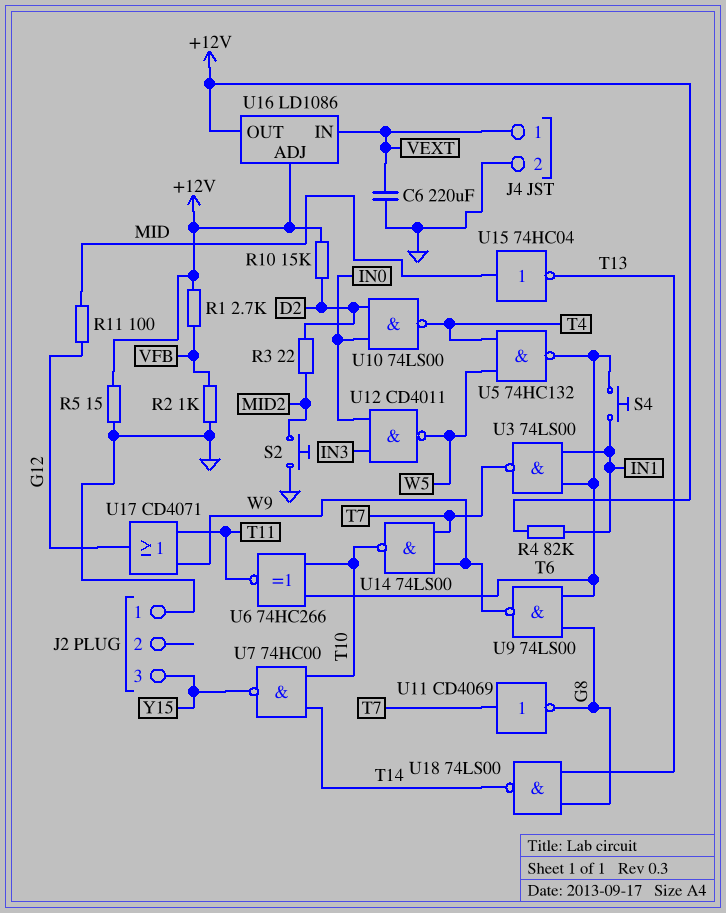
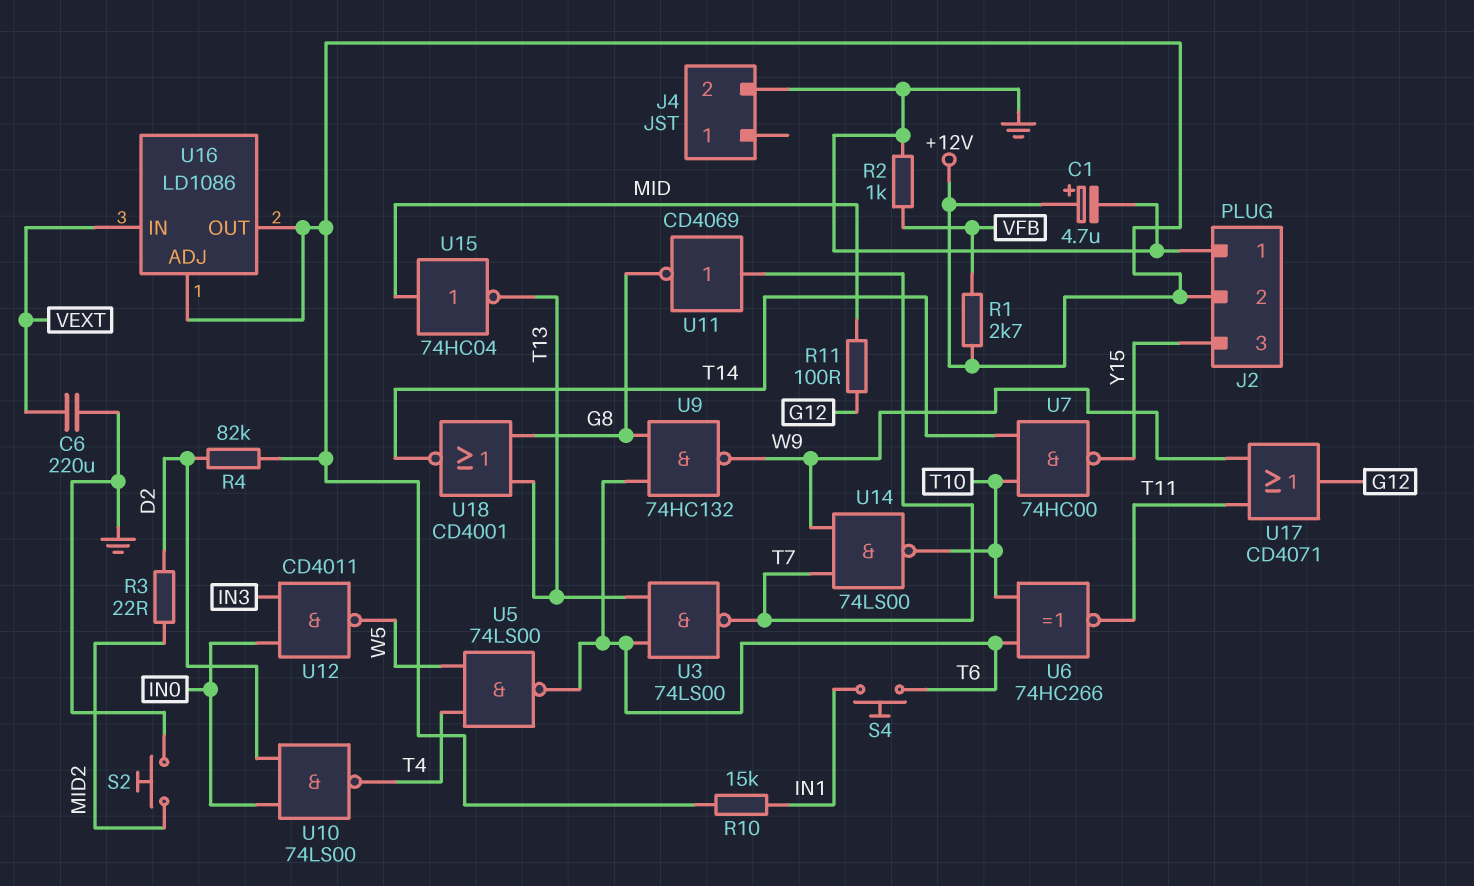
C1: none -> 4.7uF (plus +12V, minus GND)
J2 pin 2: none -> +12V
J4 pin 1: VEXT -> none
R4: 82k (+12V, IN1) -> 82k (+12V, D2)
R5: 15 (+12V, GND) -> none
R10: 15k (+12V, D2) -> 15k (+12V, IN1)
U3: NAND 74LS00 (in IN1, in T6, out T7) -> NAND 74LS00 (in T6, in T13, out T7)
U5: NAND 74HC132 (in T4, in W5, out T6) -> NAND 74LS00 (in T4, in W5, out T6)
U9: NAND 74LS00 (in G8, in T6, out W9) -> NAND 74HC132 (in G8, in T6, out W9)
U18: NAND 74LS00 (in G8, in T13, out T14) -> NOR CD4001 (in G8, in T13, out T14)

